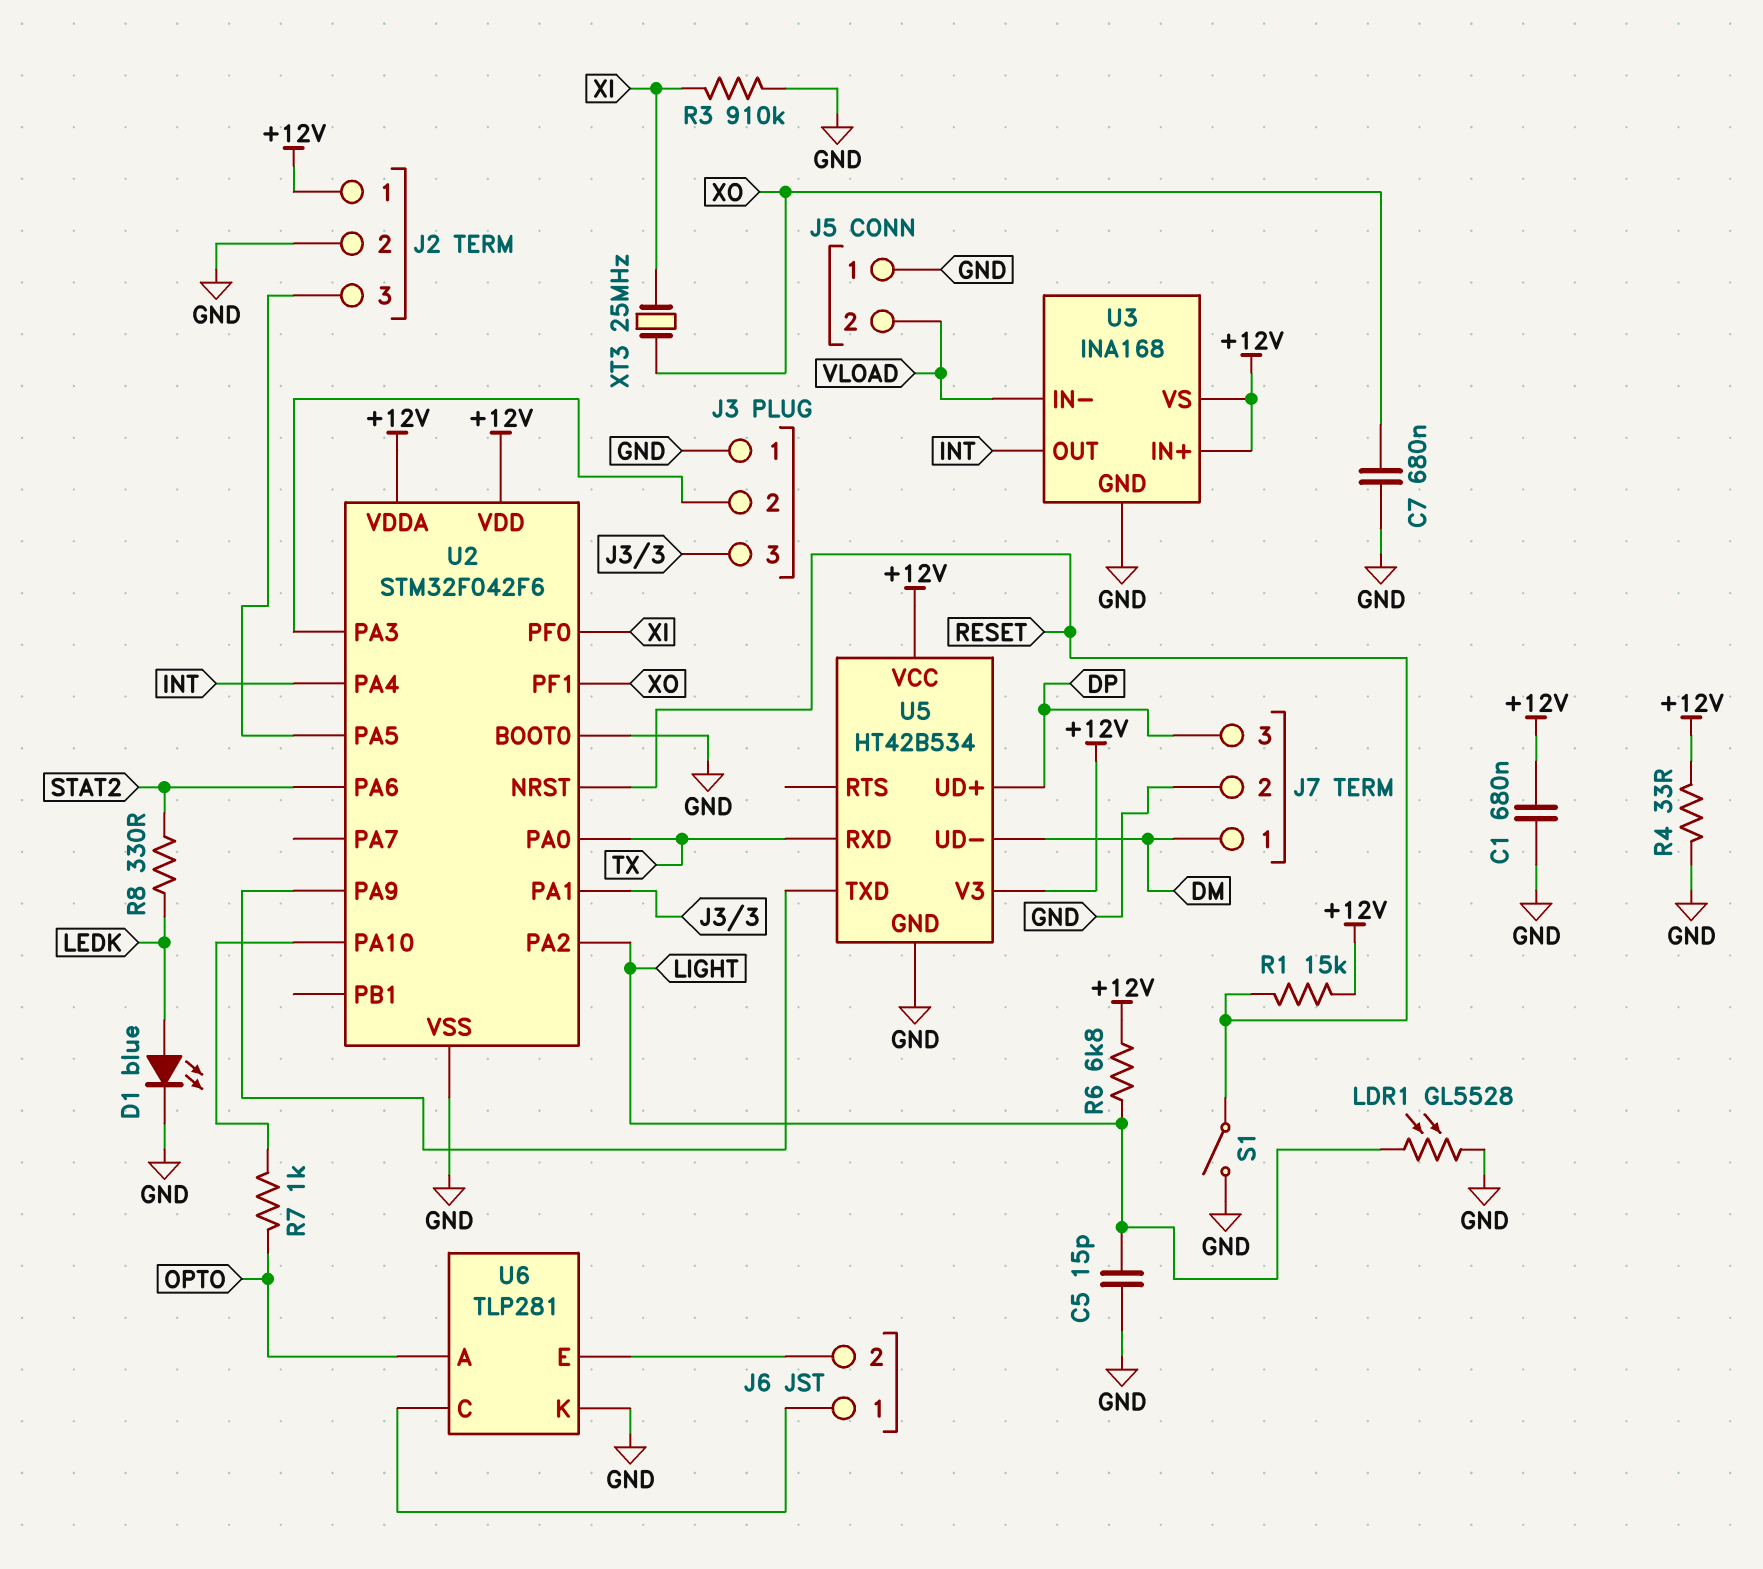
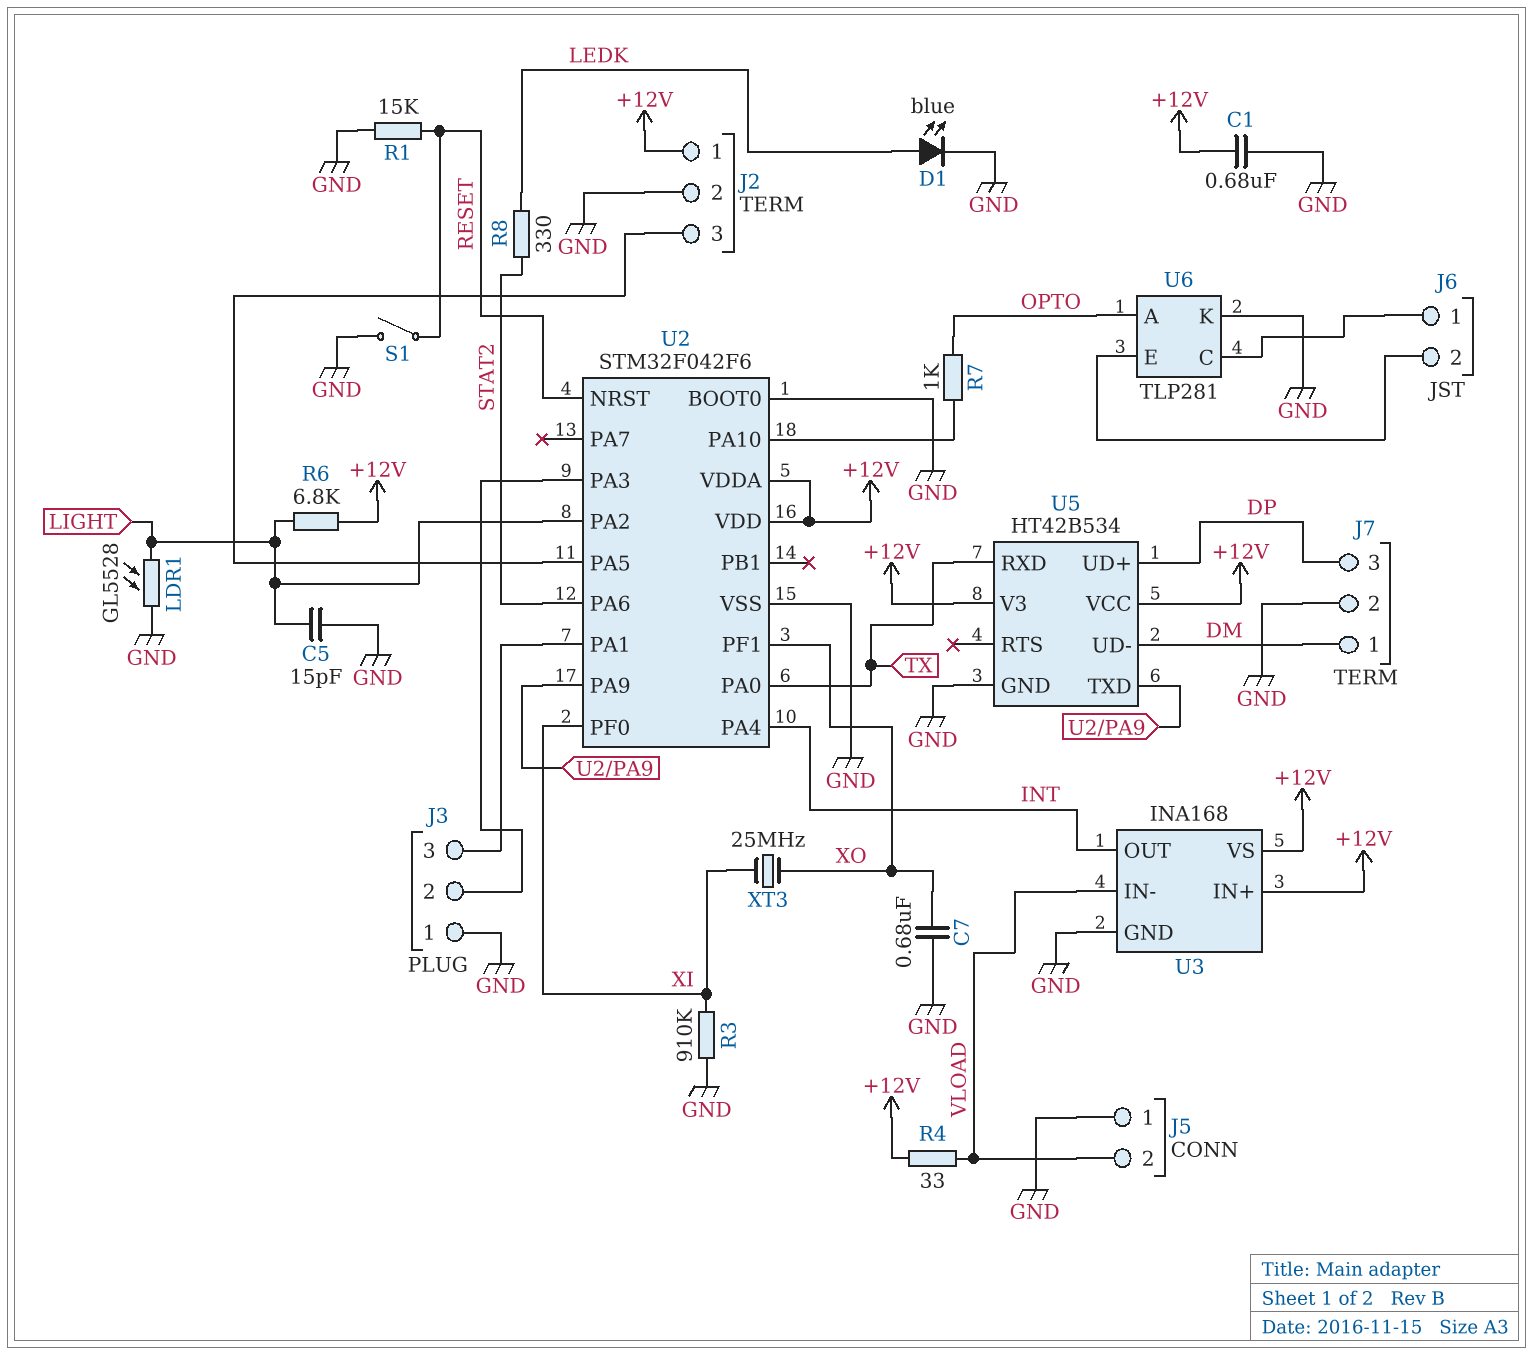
R1: 15k (+12V, RESET) -> 15k (GND, RESET)
R4: 33 (+12V, GND) -> 33 (+12V, VLOAD)

